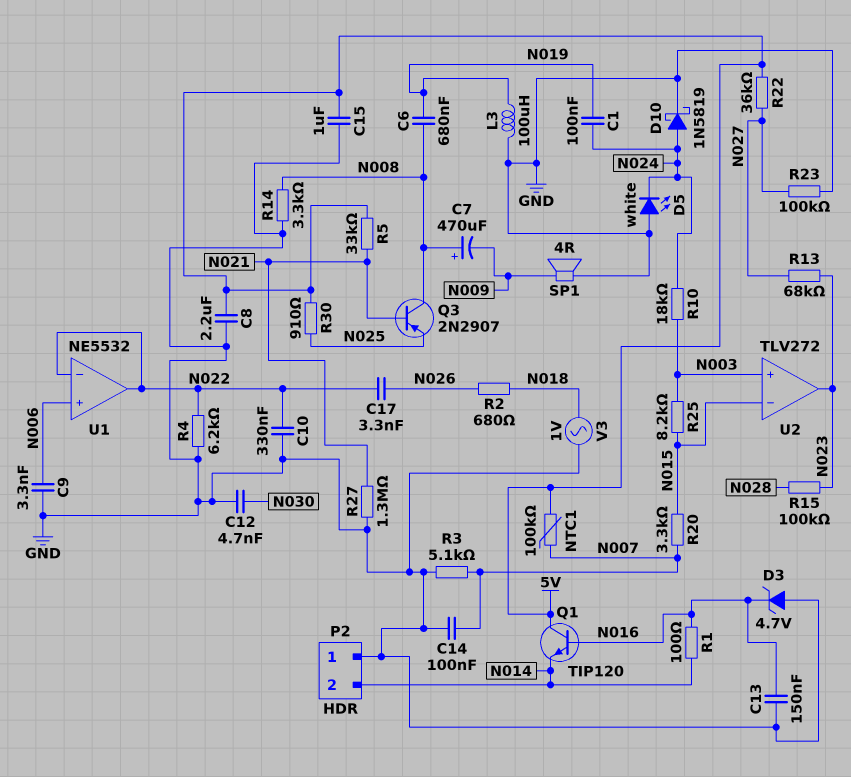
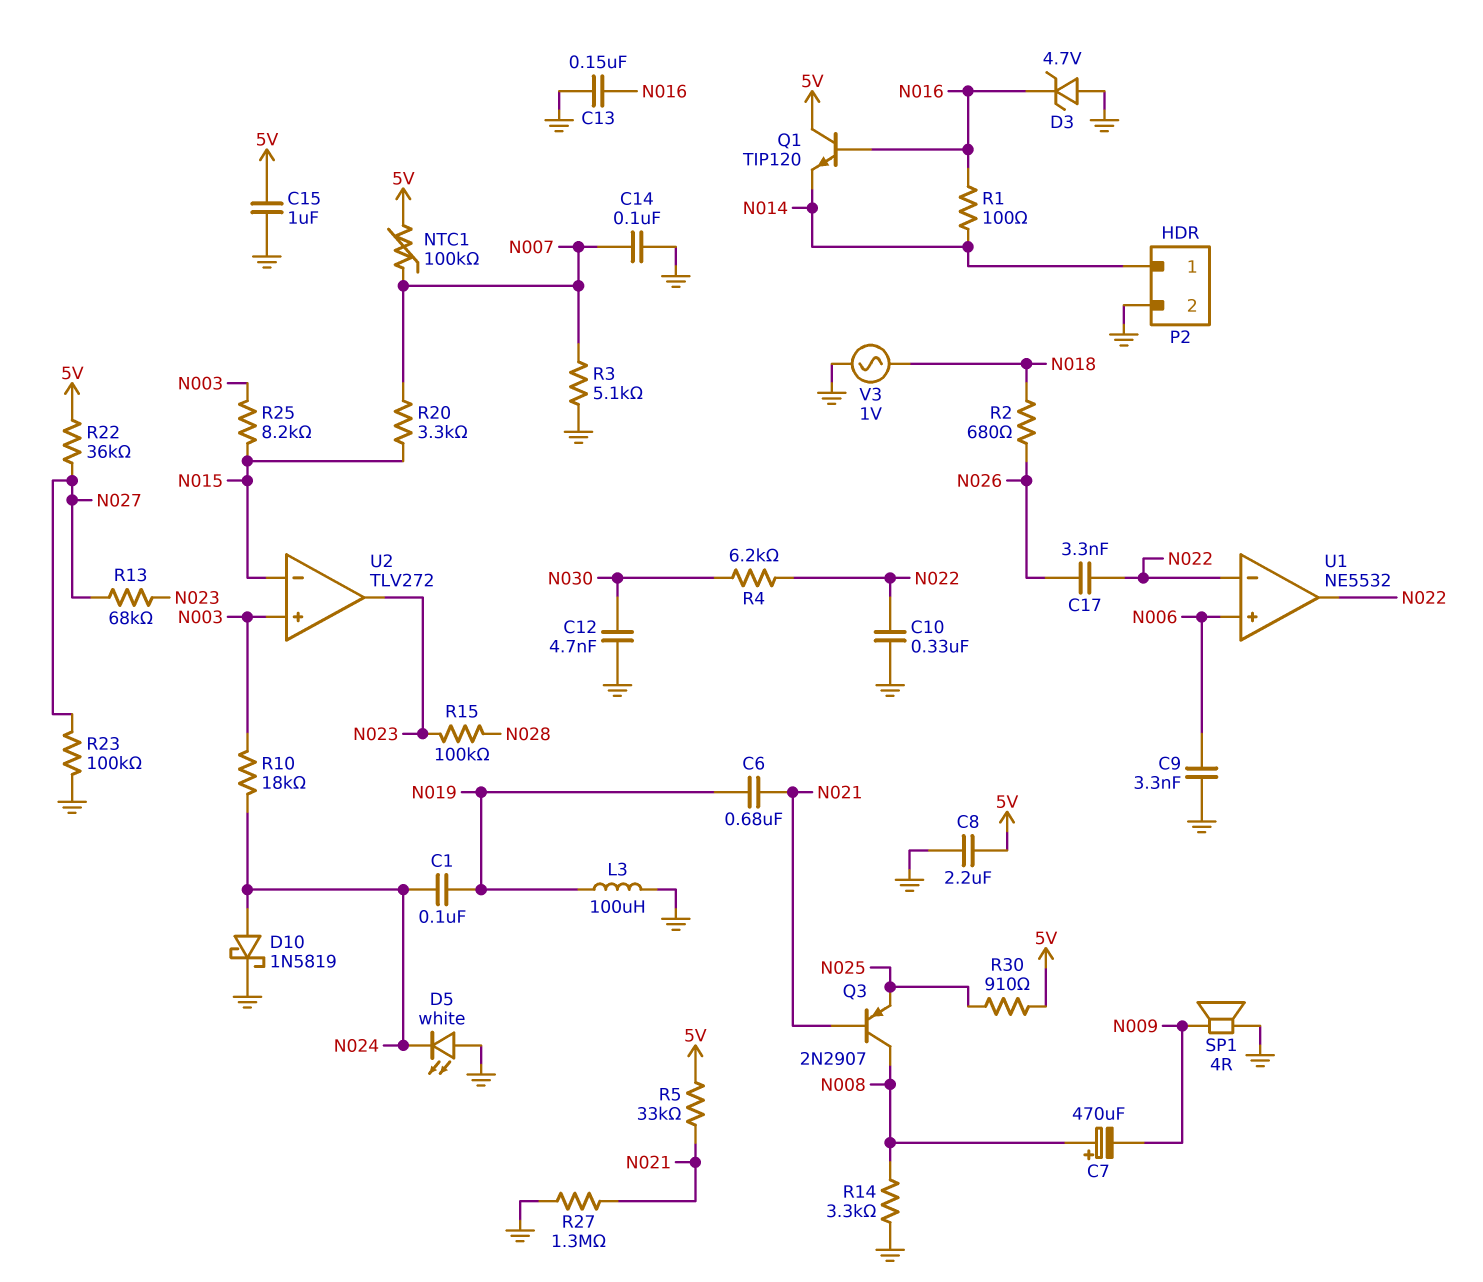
C6: 680nF (N008, N019) -> 680nF (N019, N021)
P2 pin 1: GND -> N014
P2 pin 2: N014 -> GND
R4: 6.2k (GND, N022) -> 6.2k (N022, N030)

